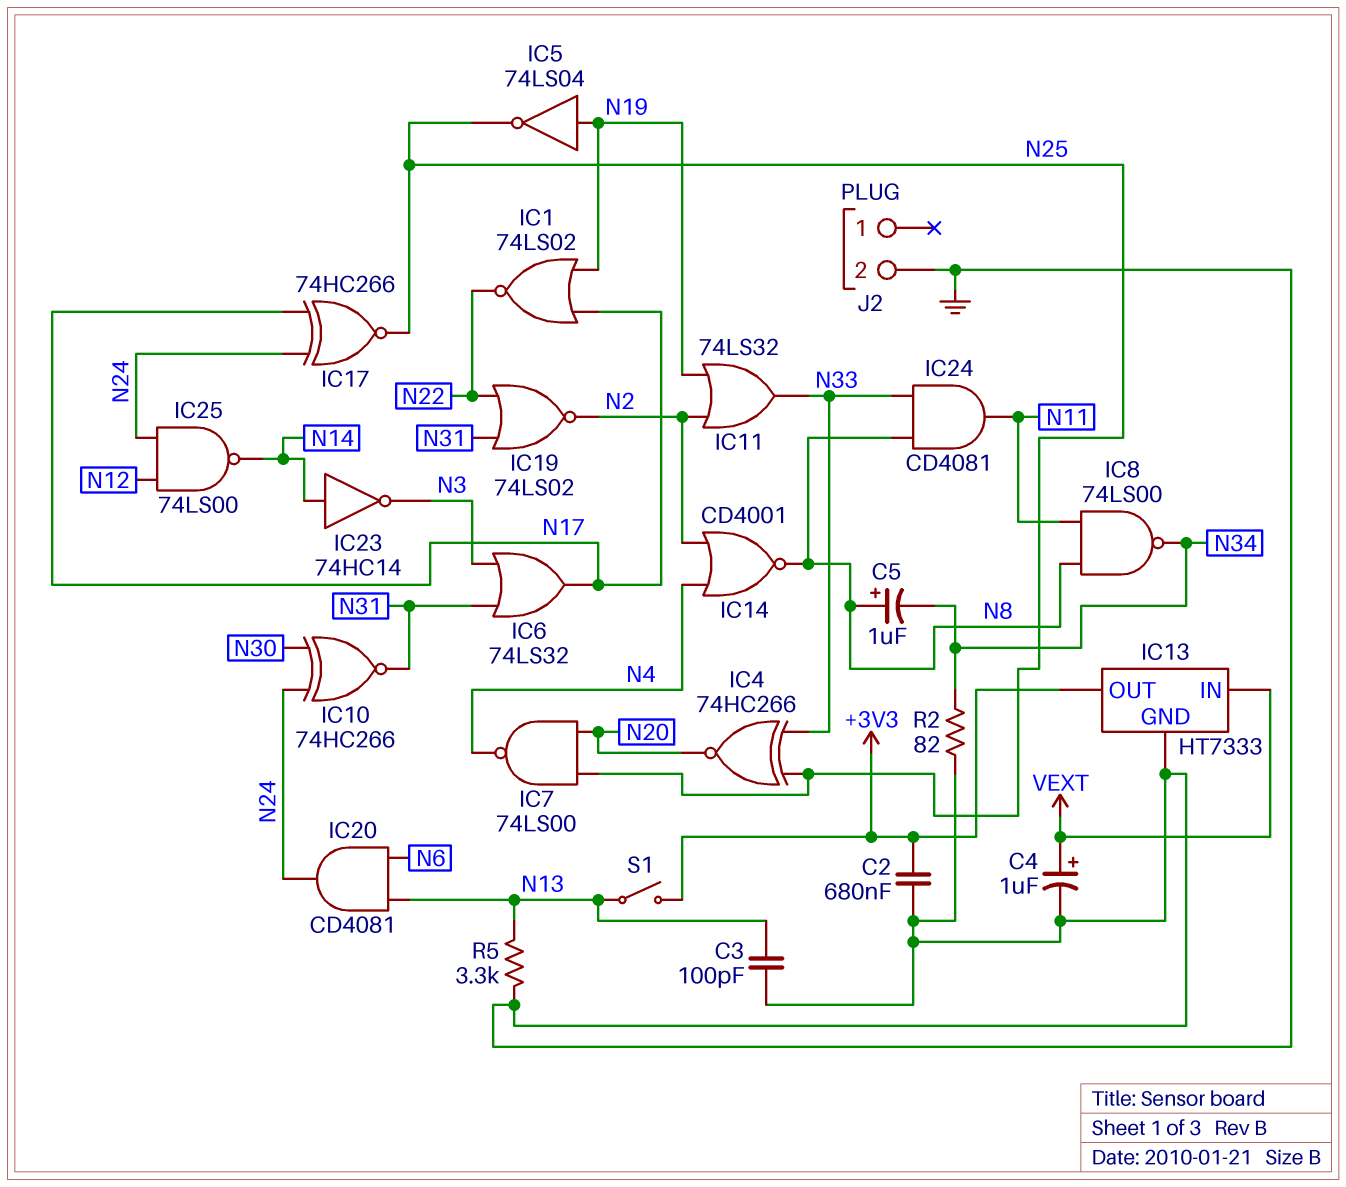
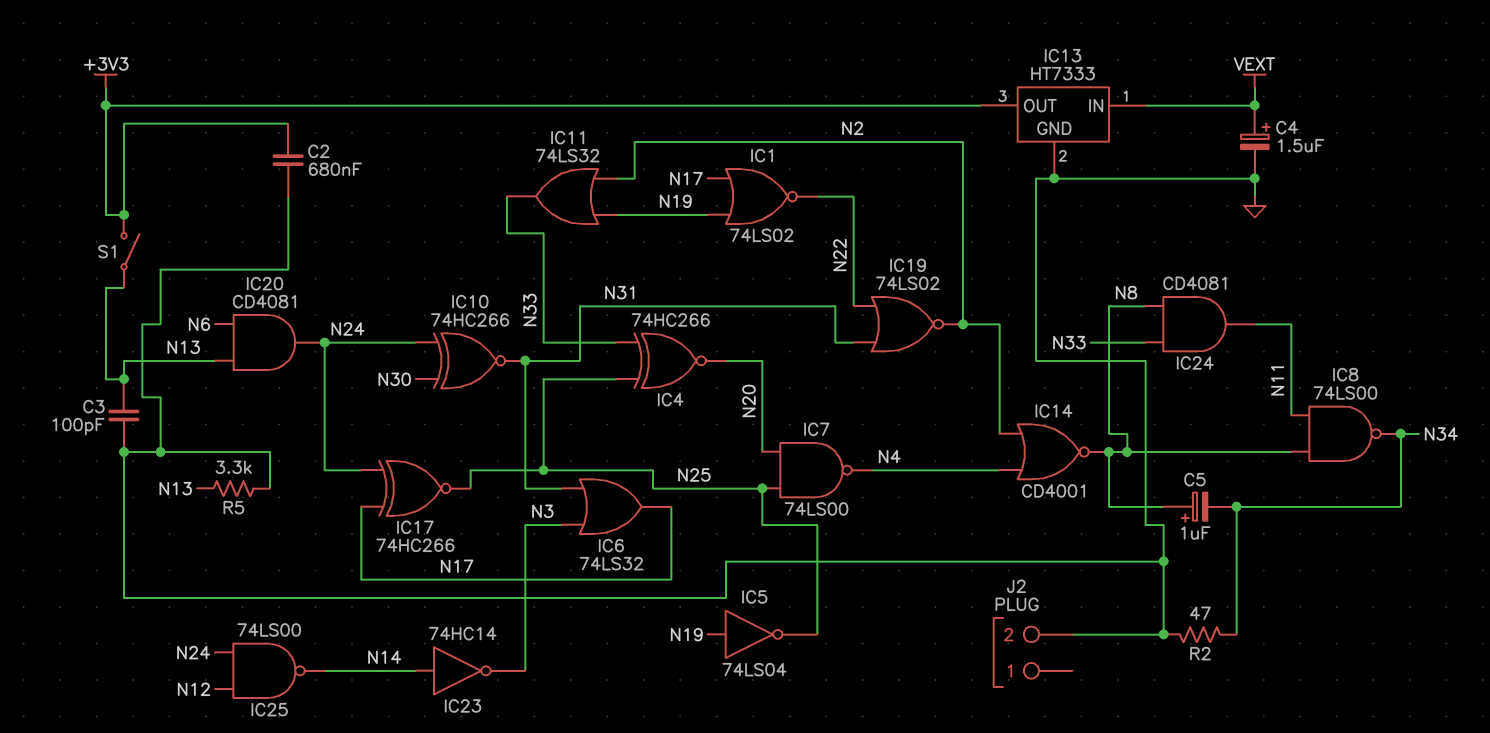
C4: 1uF (plus VEXT, minus GND) -> 1.5uF (plus VEXT, minus GND)
R2: 82 (GND, N34) -> 47 (GND, N34)

